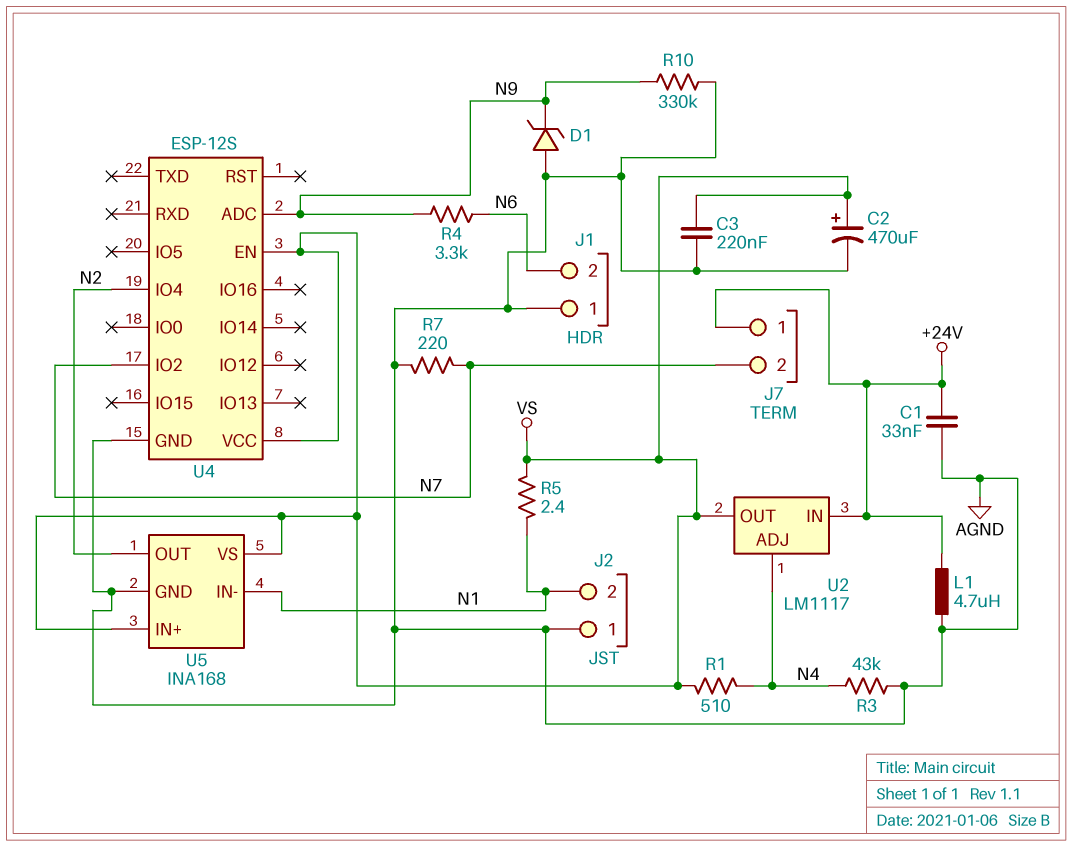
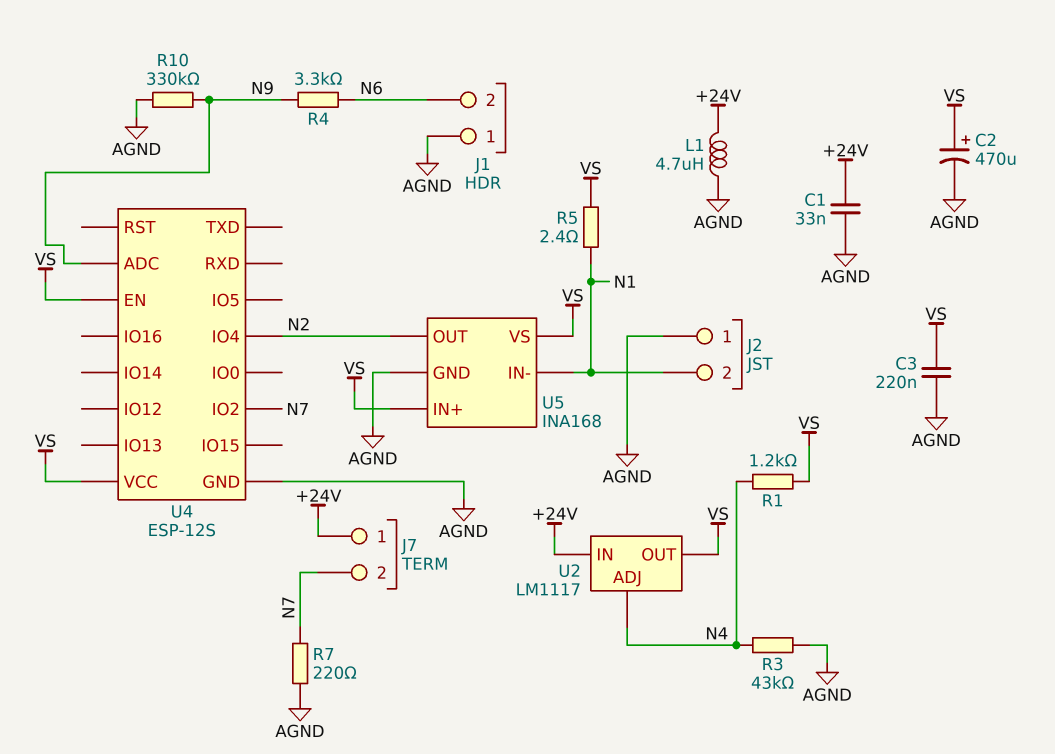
D1: zener (A AGND, K N9) -> none
R1: 510 (N4, VS) -> 1.2k (N4, VS)

